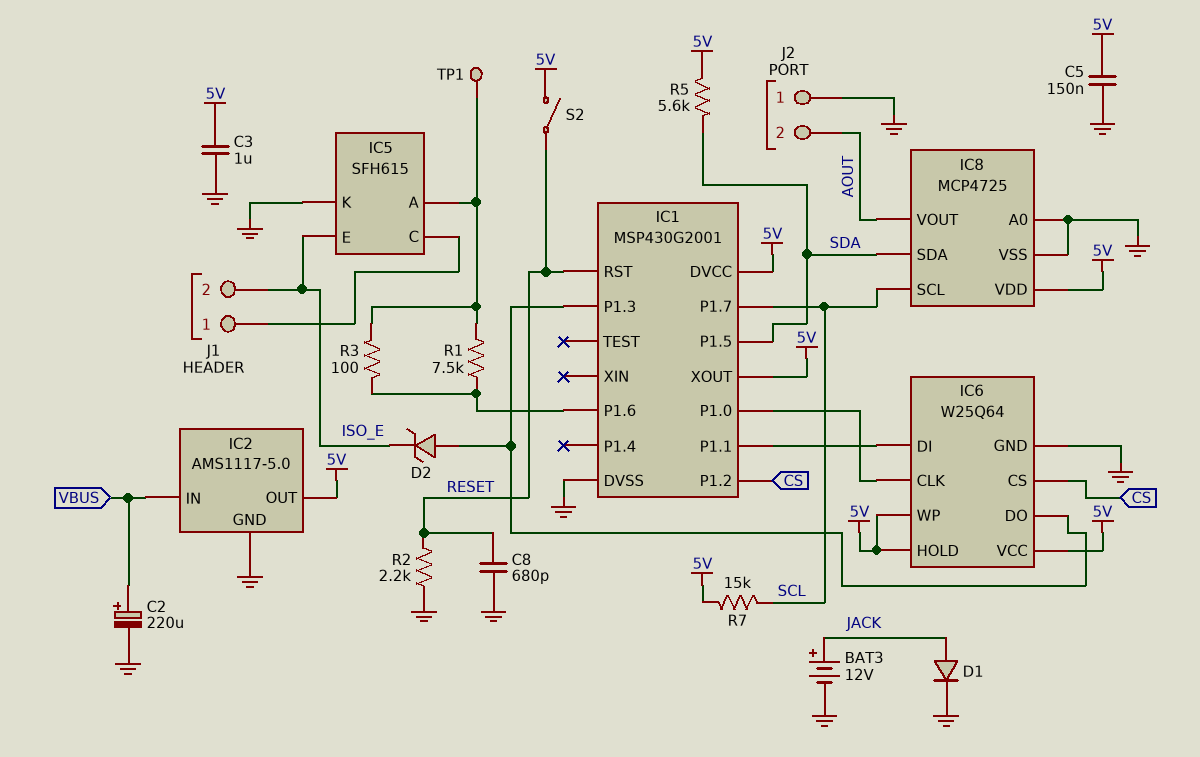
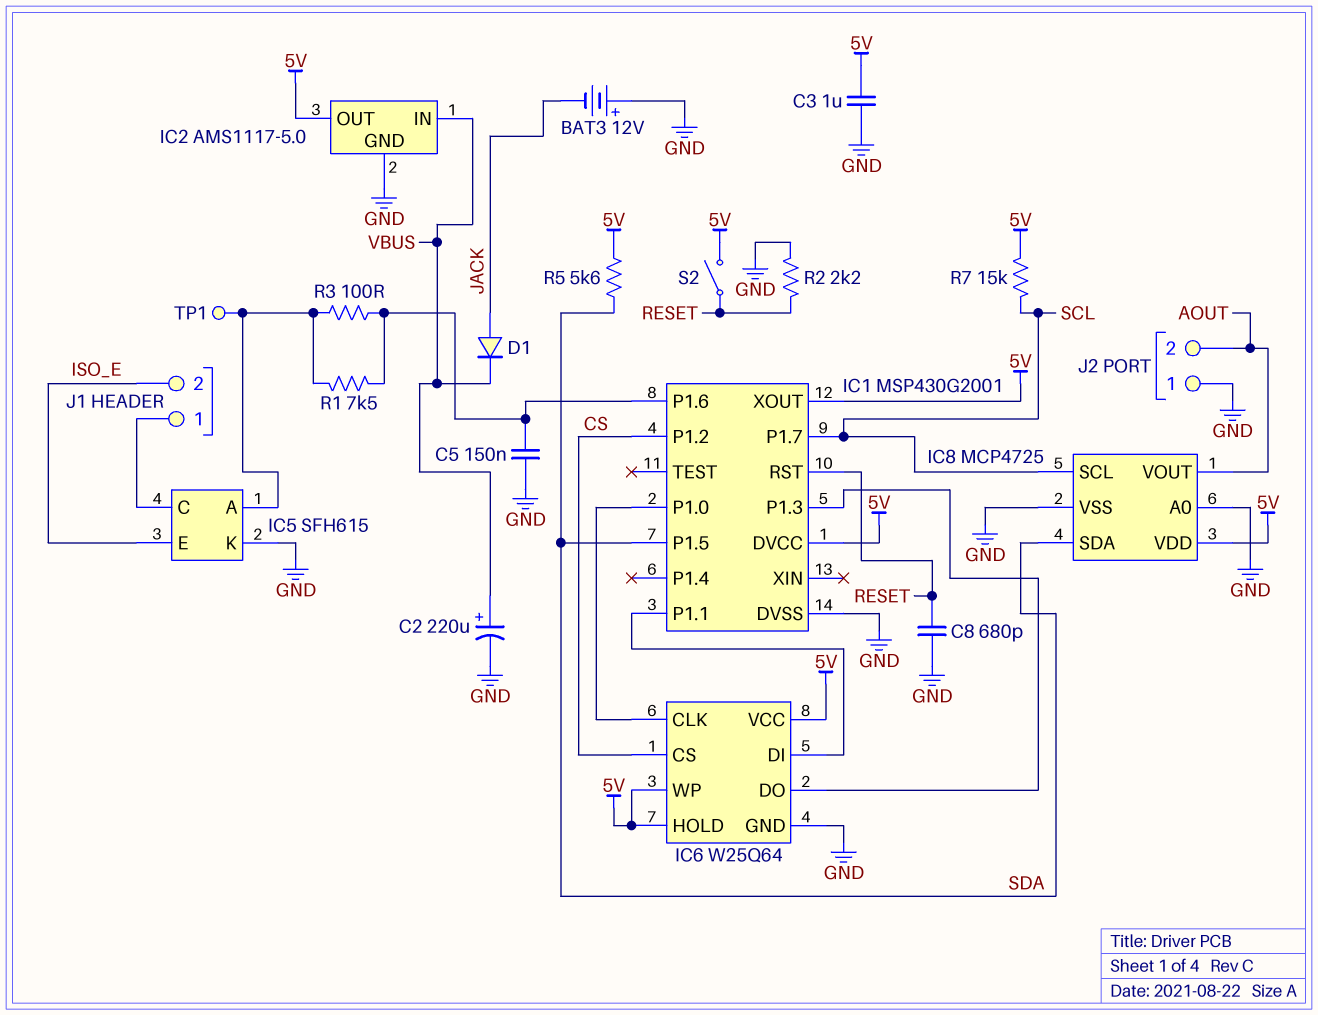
BAT3: 12V (plus JACK, minus GND) -> 12V (plus GND, minus JACK)
C5: 150nF (5V, GND) -> 150nF (GND, IC1/P1.6)
D1: diode (A JACK, K GND) -> diode (A JACK, K VBUS)
D2: zener (A IC1/P1.3, K ISO_E) -> none

